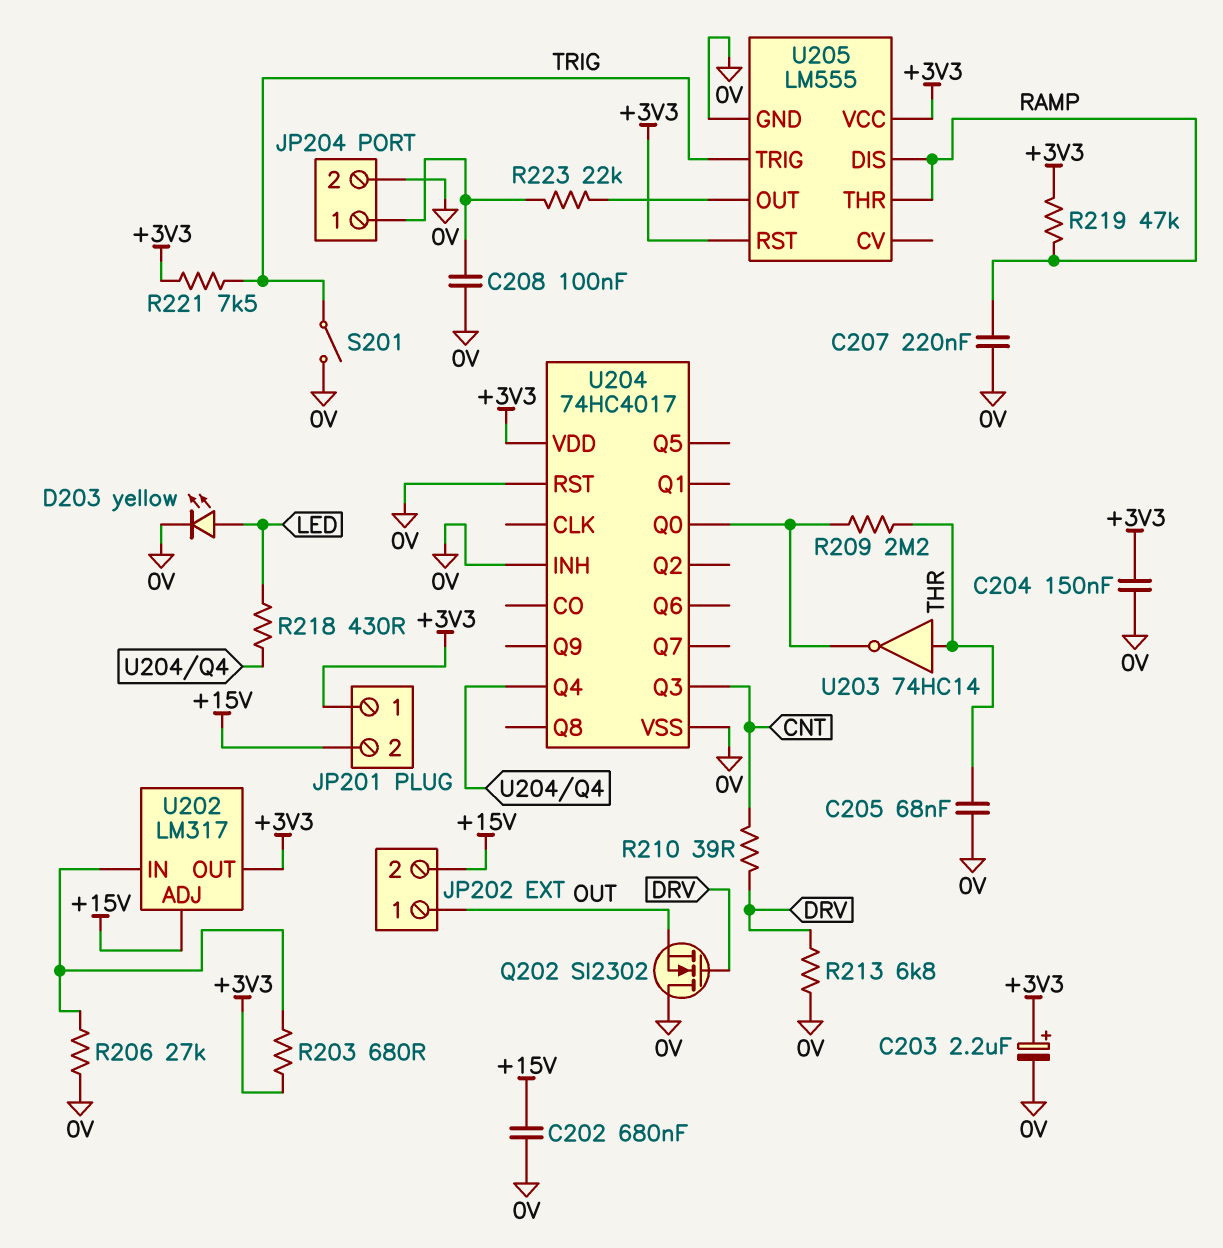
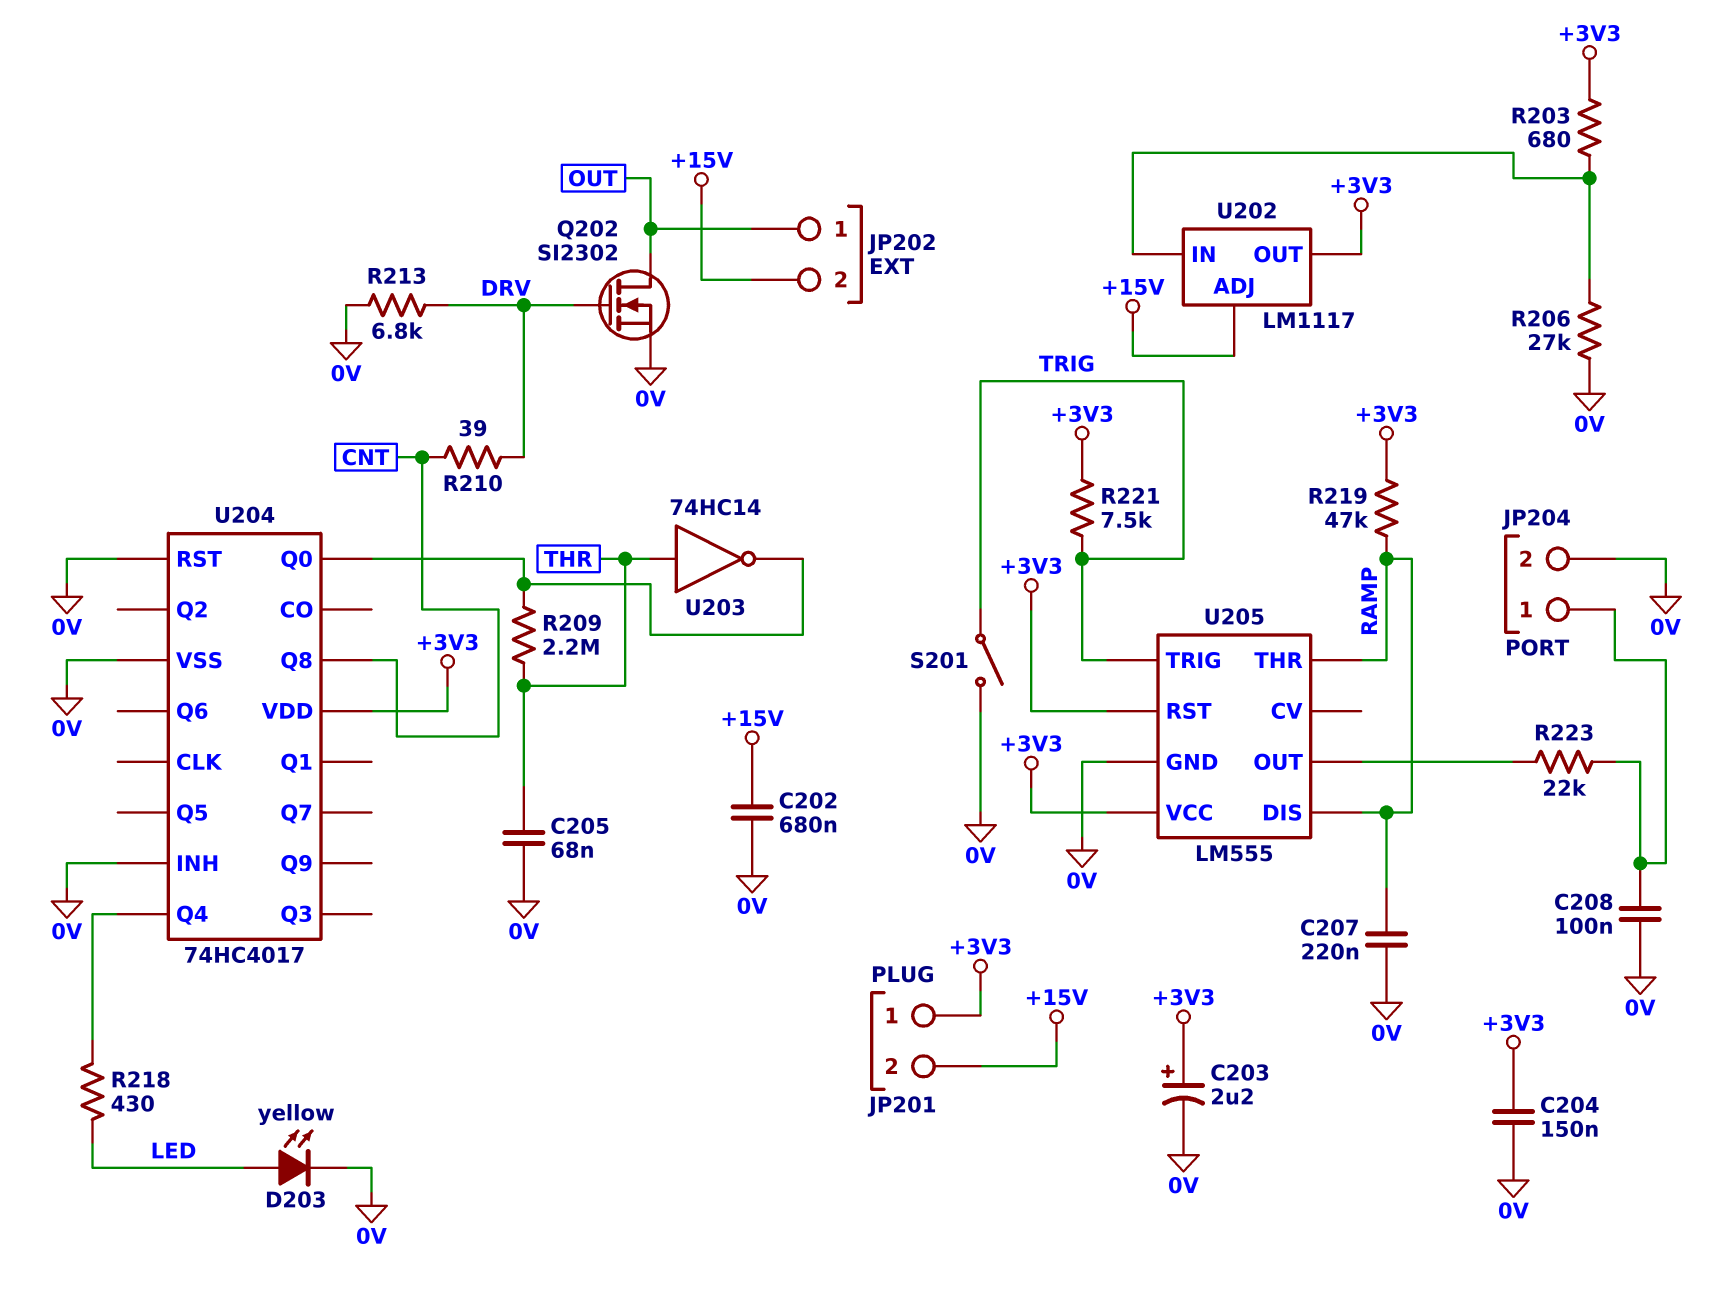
Q202: NMOS SI2302 (G DRV, D 0V, S OUT) -> NMOS SI2302 (G DRV, D OUT, S 0V)
U202: LM317 -> LM1117
U204 pin Q3: CNT -> none
U204 pin Q8: none -> CNT

